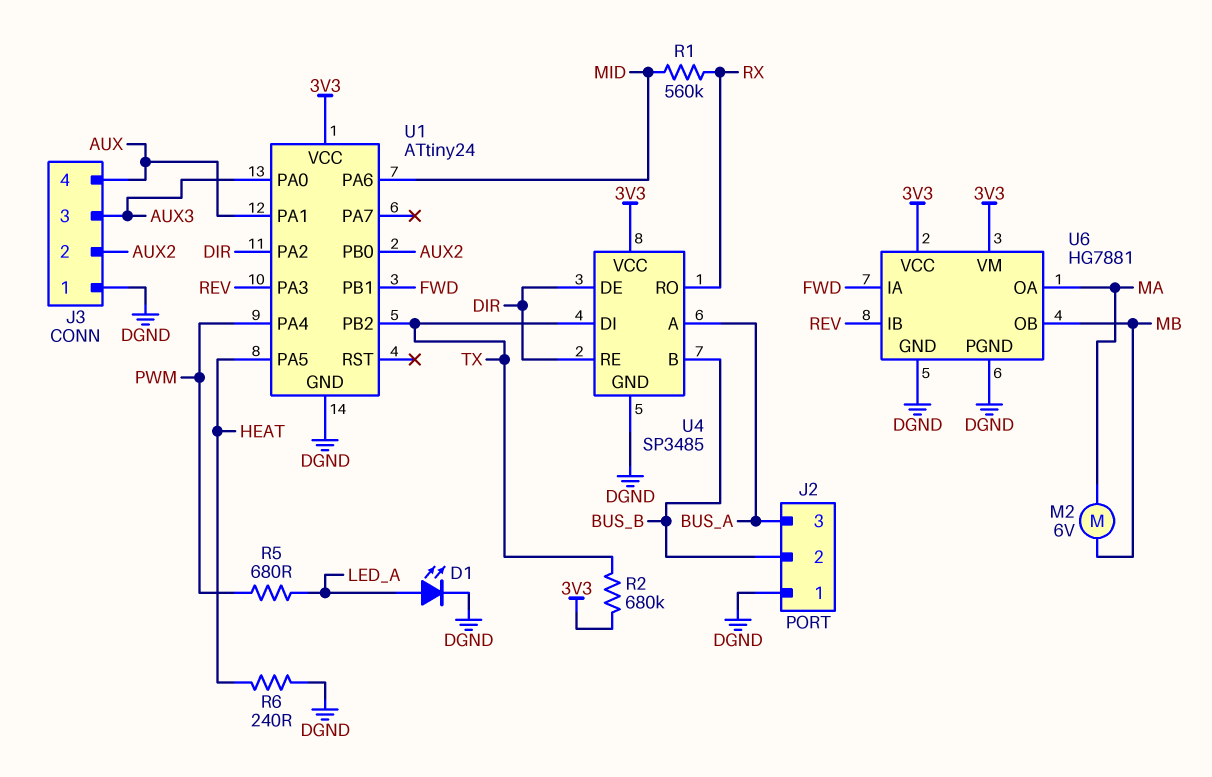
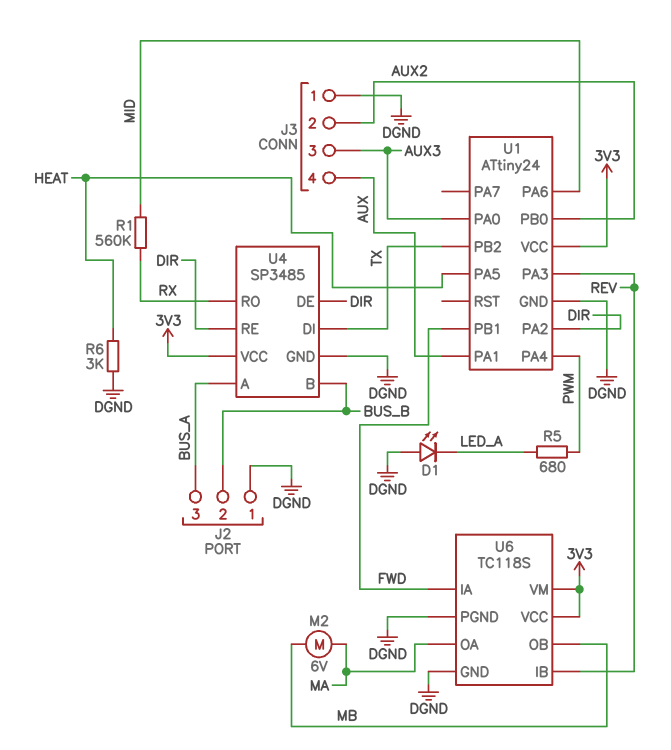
D1: LED (A LED_A, K DGND) -> LED (A DGND, K LED_A)
R2: 680k (3V3, TX) -> none
R6: 240 (DGND, HEAT) -> 3k (DGND, HEAT)
U6: HG7881 -> TC118S

